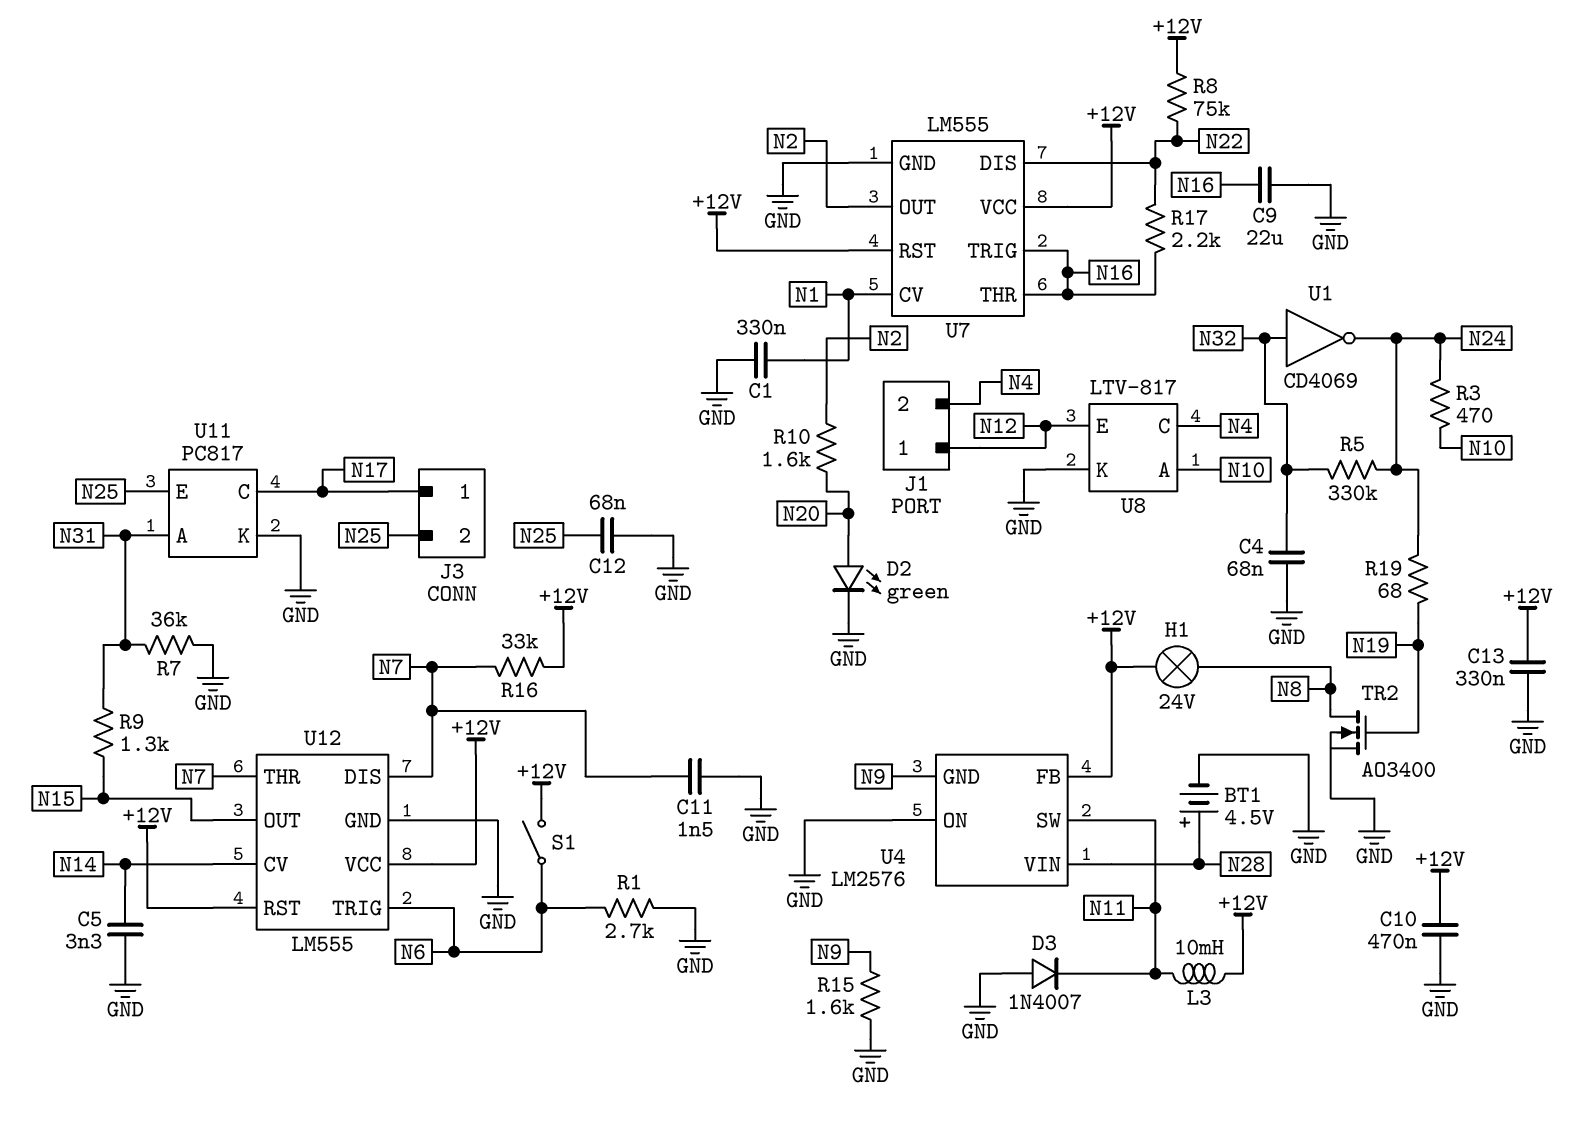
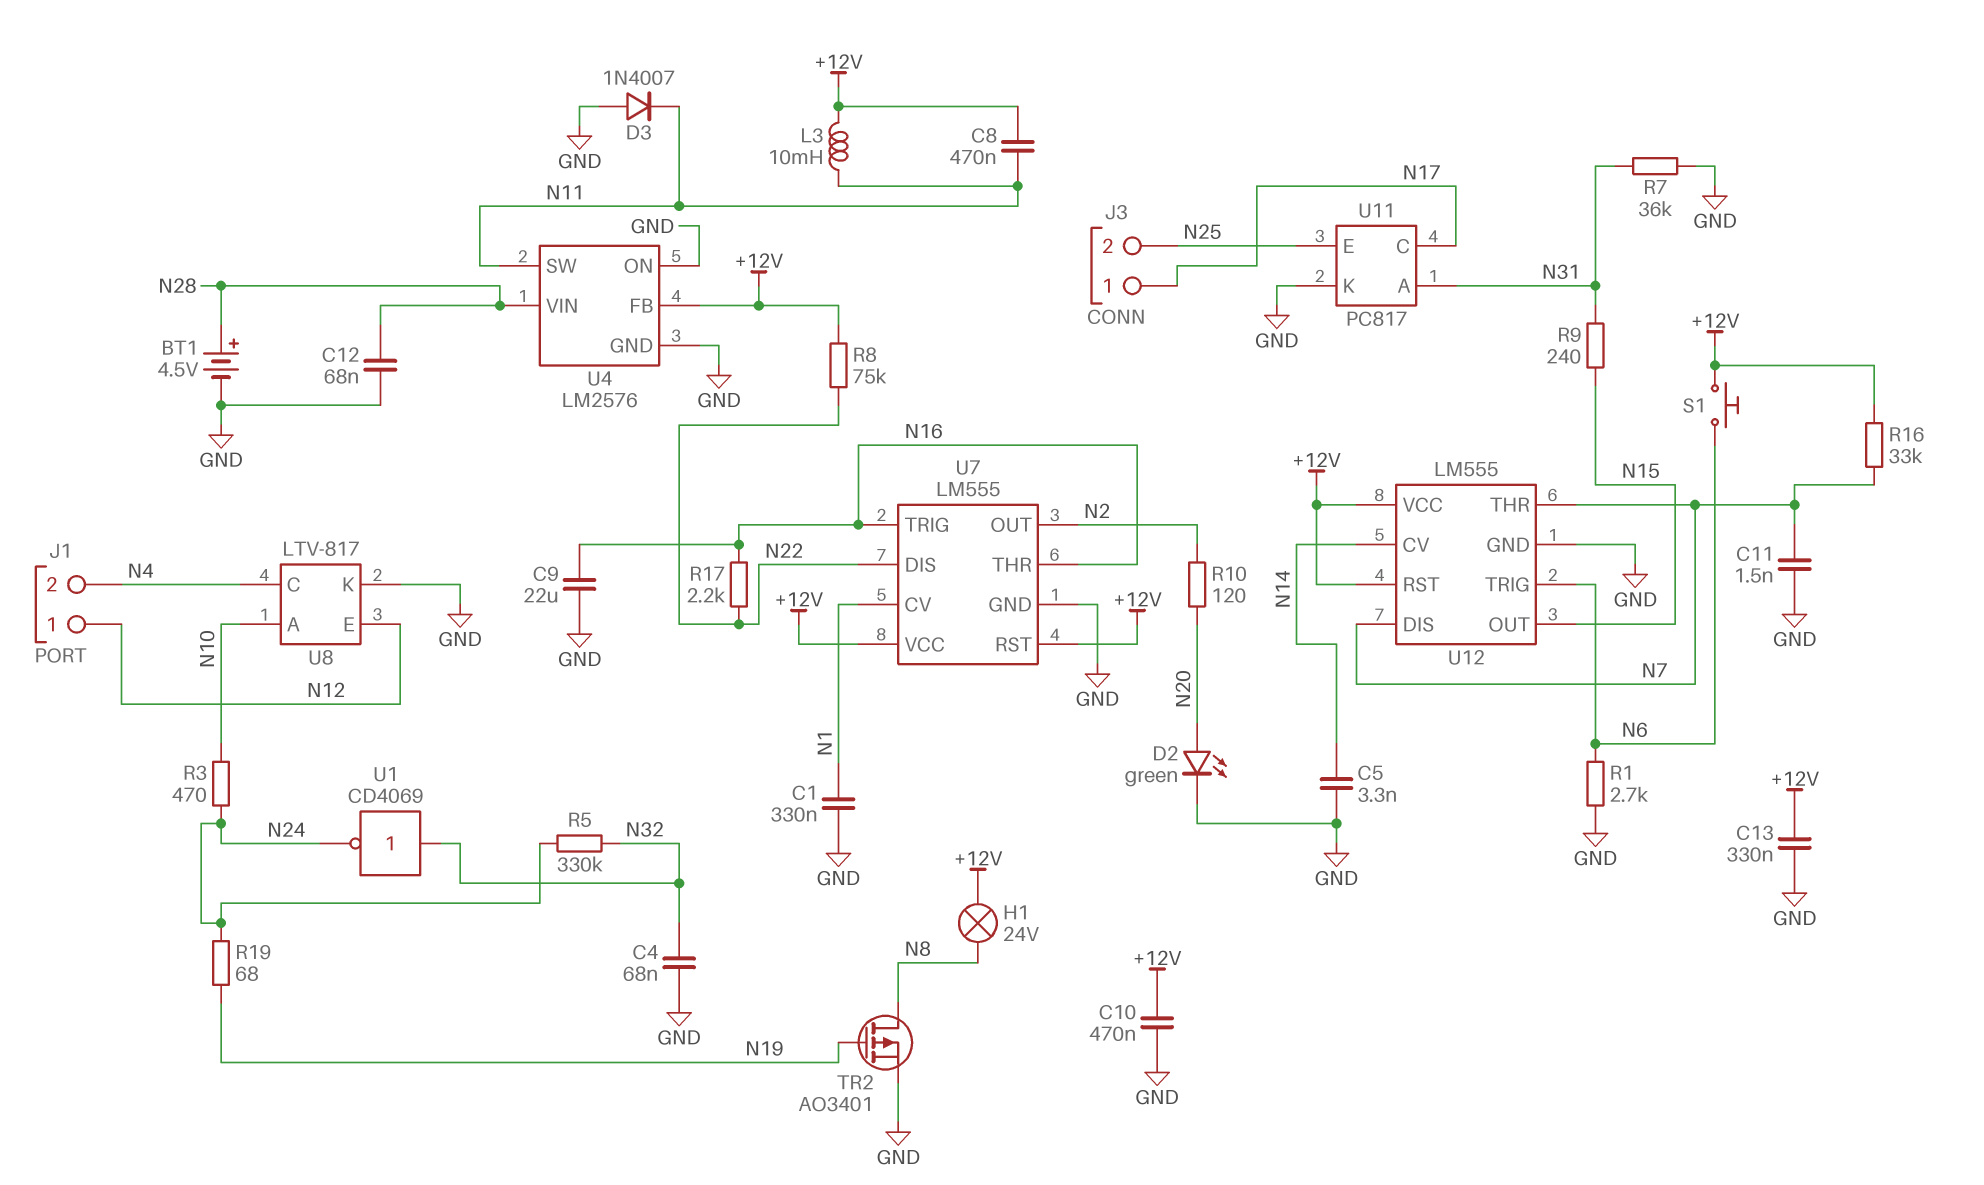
C8: none -> 470nF (+12V, N11)
C12: 68nF (GND, N25) -> 68nF (GND, N28)
R9: 1.3k (N15, N31) -> 240 (N15, N31)
R10: 1.6k (N2, N20) -> 120 (N2, N20)
R15: 1.6k (GND, N9) -> none
S1: switch (+12V, N6) -> button (+12V, N6)
TR2: NMOS AO3400 (G N19, D N8, S GND) -> PMOS AO3401 (G N19, D N8, S GND)
U4 pin GND: N9 -> GND

